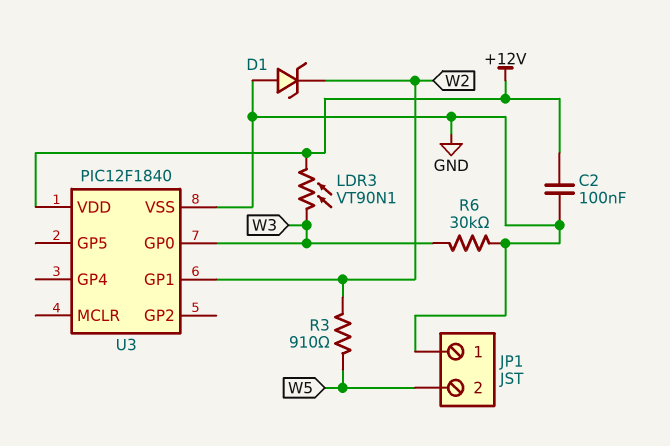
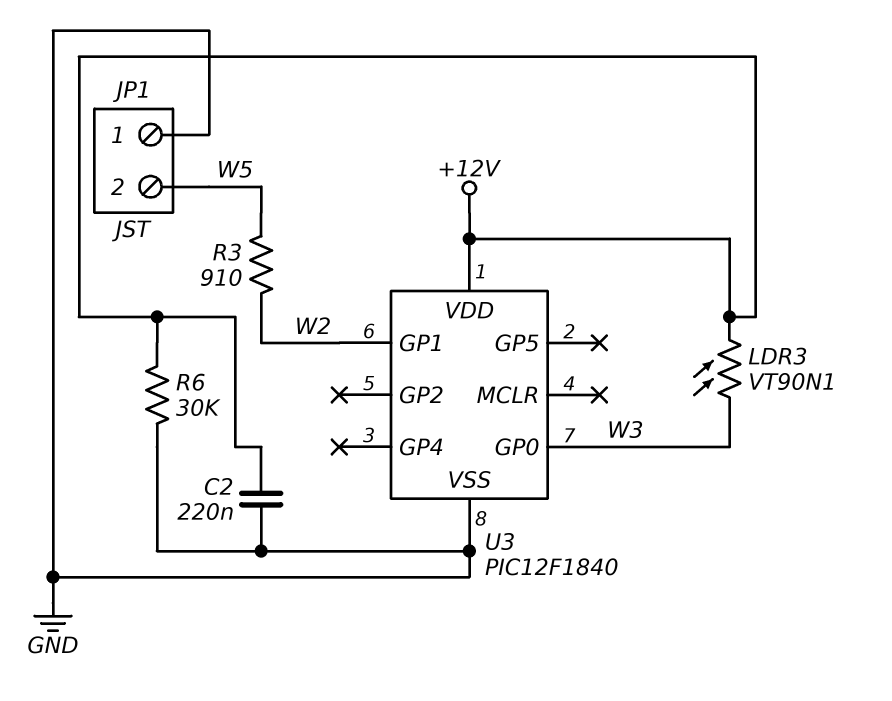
C2: 100nF (+12V, GND) -> 220nF (+12V, GND)
D1: zener (A GND, K W2) -> none
R6: 30k (GND, W3) -> 30k (+12V, GND)

